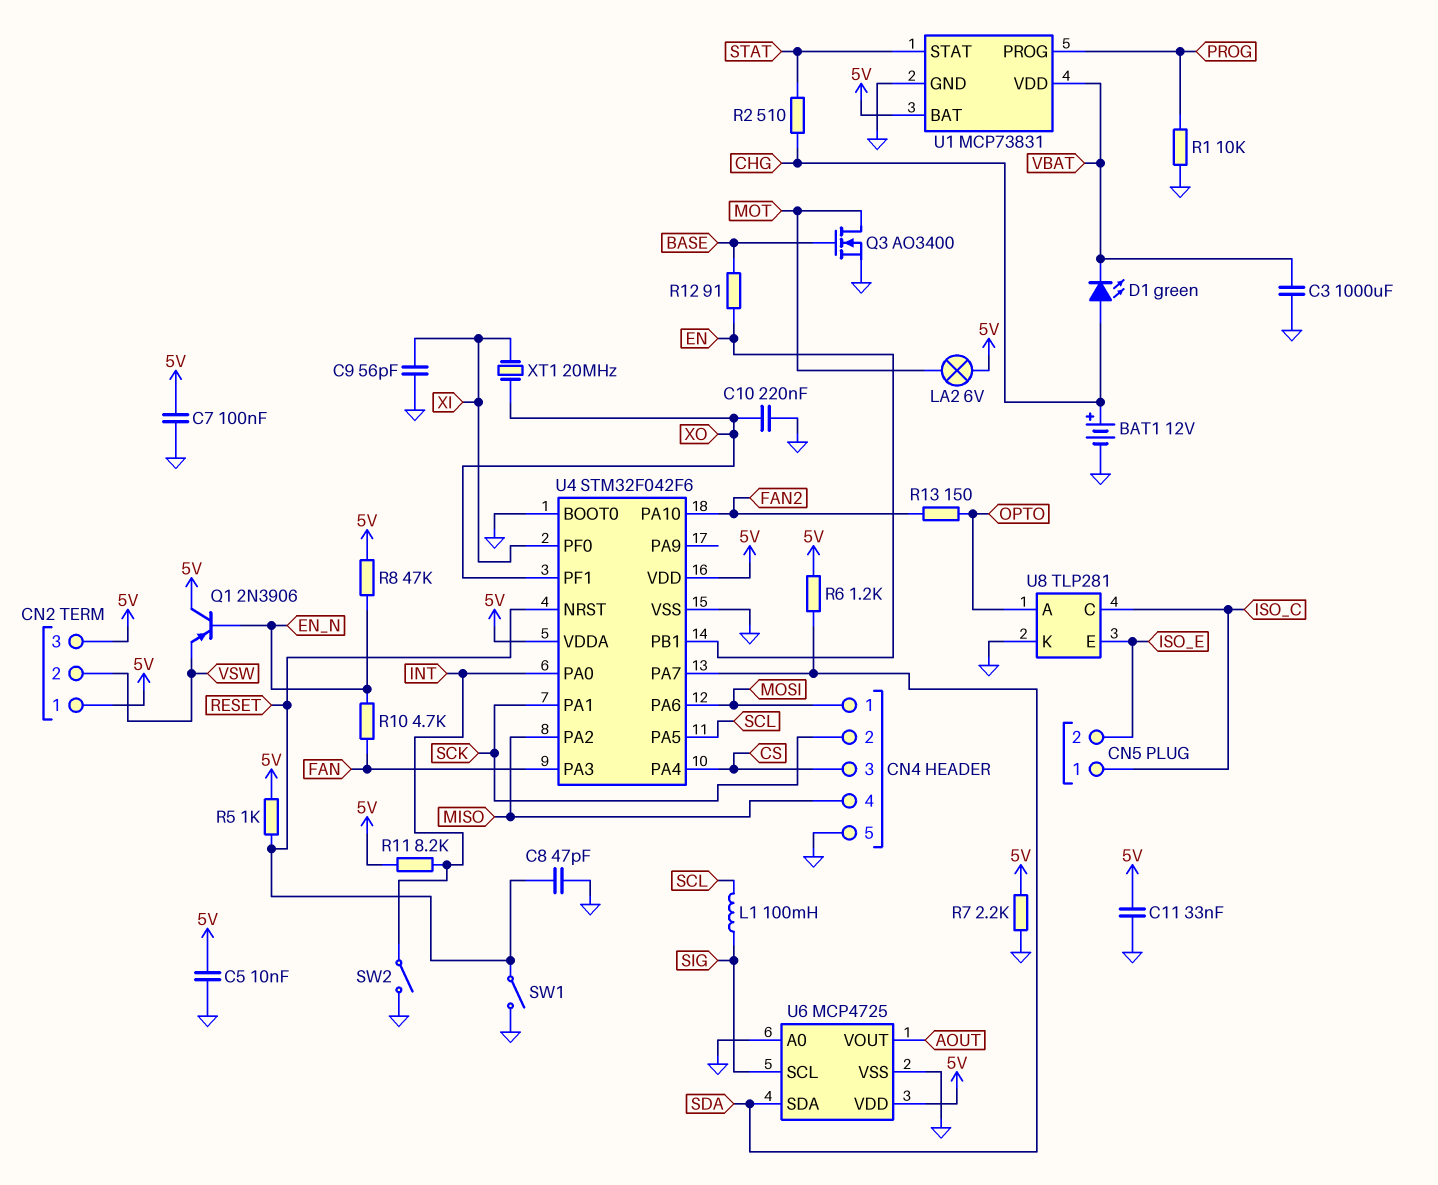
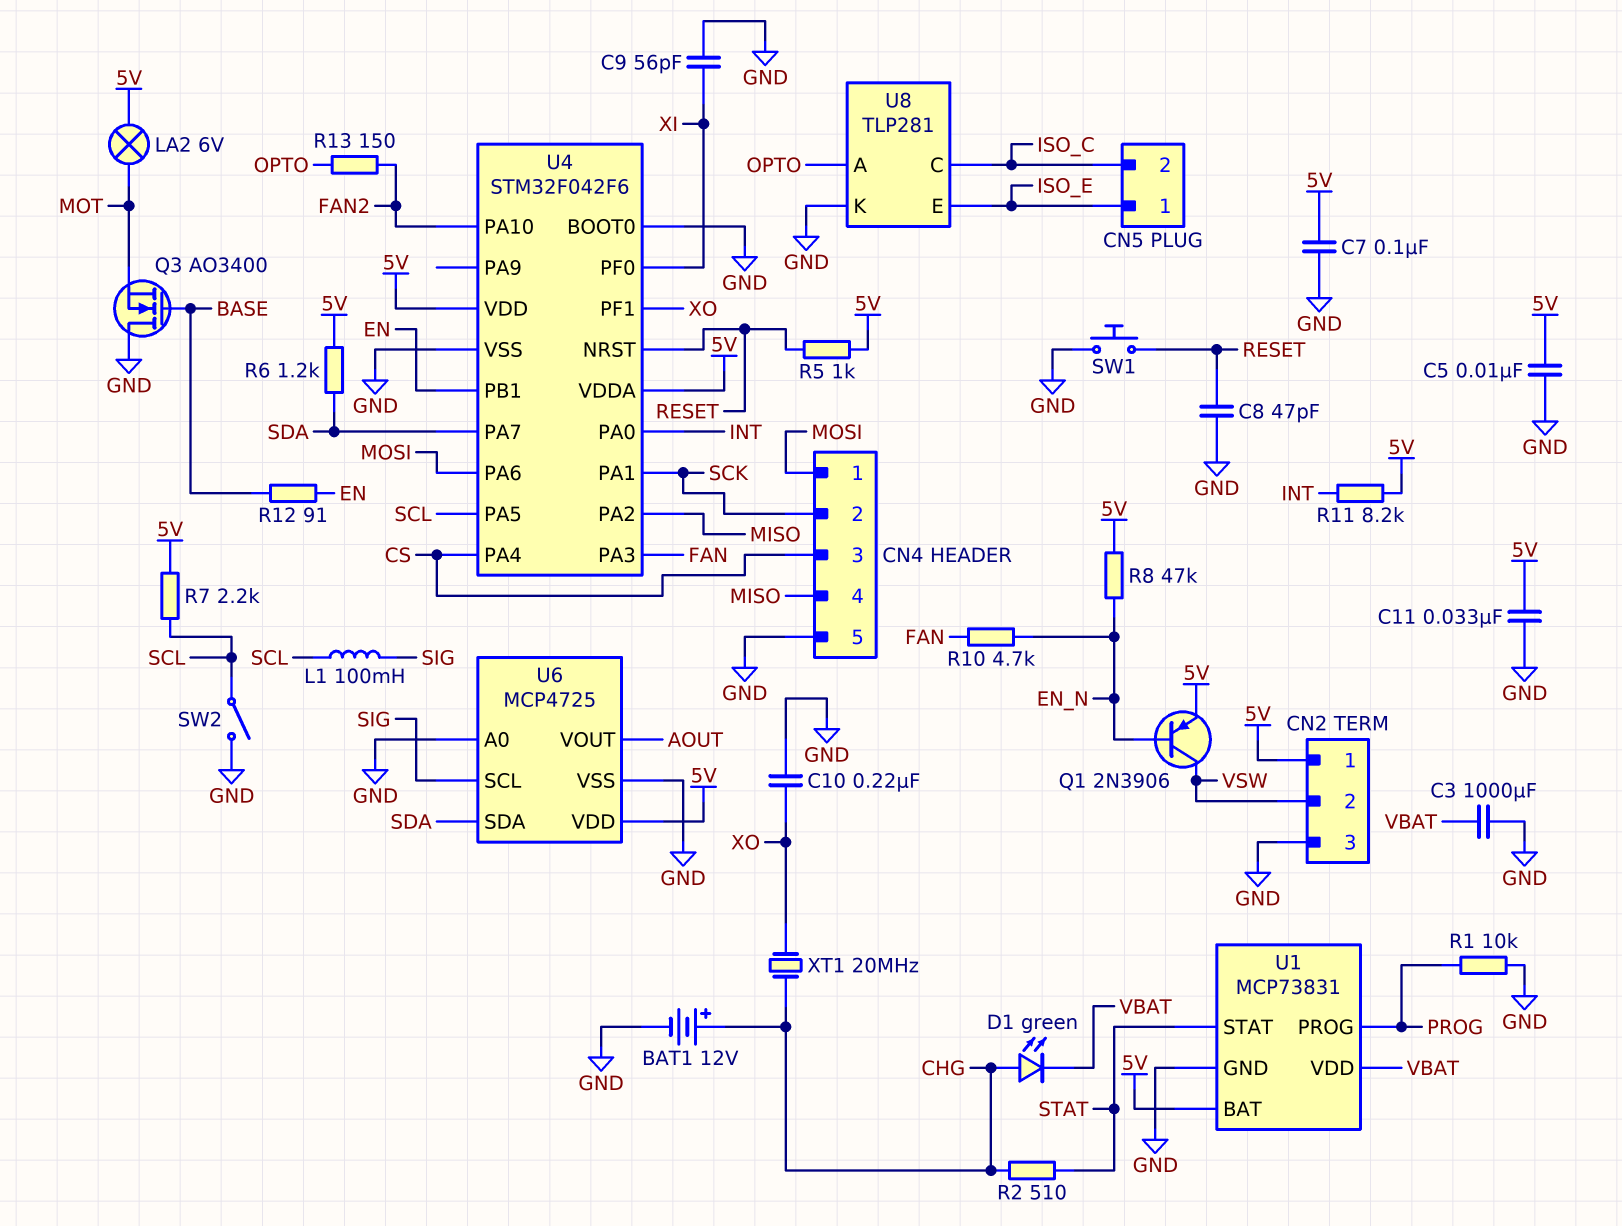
CN2 pin 3: 5V -> GND
CN5 pin 1: ISO_C -> ISO_E
CN5 pin 2: ISO_E -> ISO_C
Q1: PNP 2N3906 (B EN_N, C 5V, E VSW) -> PNP 2N3906 (B EN_N, C VSW, E 5V)
Q3: NMOS AO3400 (G BASE, D MOT, S GND) -> NMOS AO3400 (G BASE, D GND, S MOT)
R7: 2.2k (5V, GND) -> 2.2k (5V, SCL)
SW1: switch (GND, RESET) -> button (GND, RESET)
SW2: switch (GND, INT) -> switch (GND, SCL)
XT1: 20MHz (XI, XO) -> 20MHz (CHG, XO)

